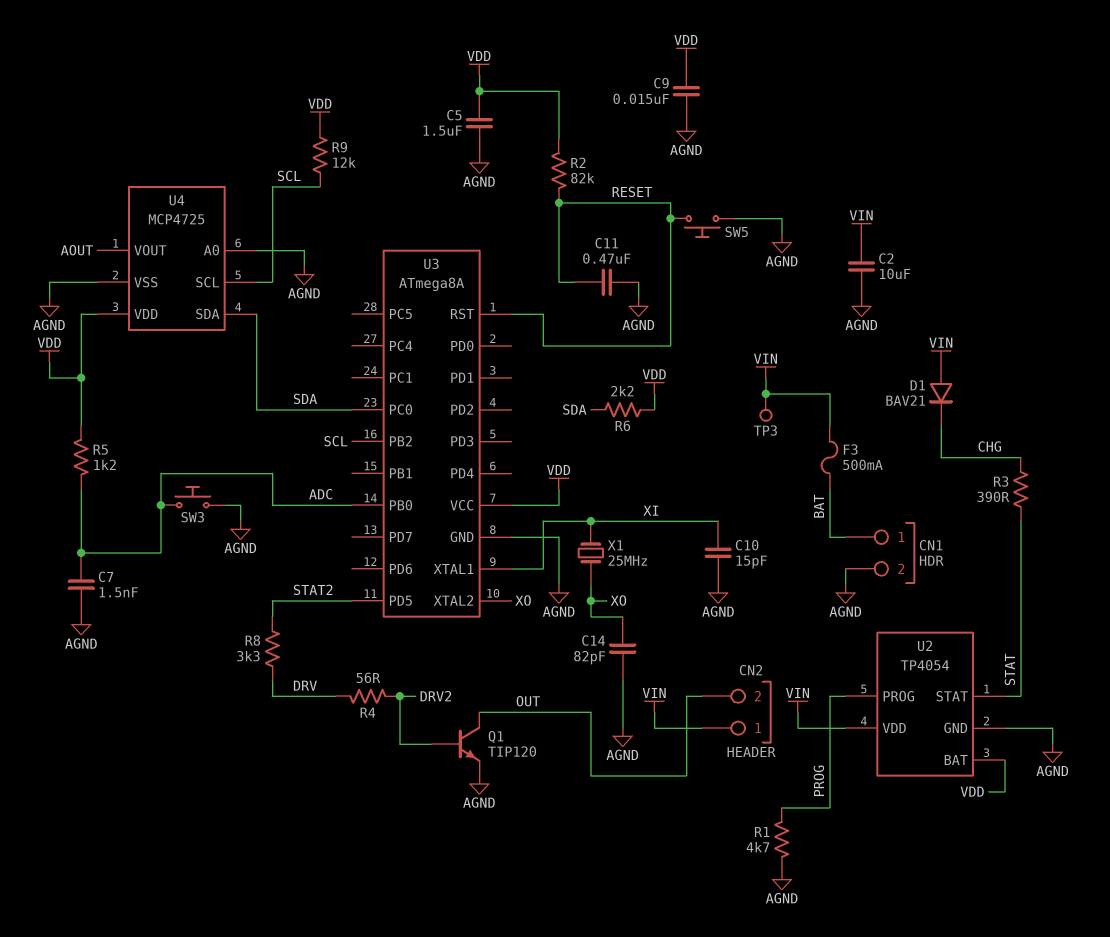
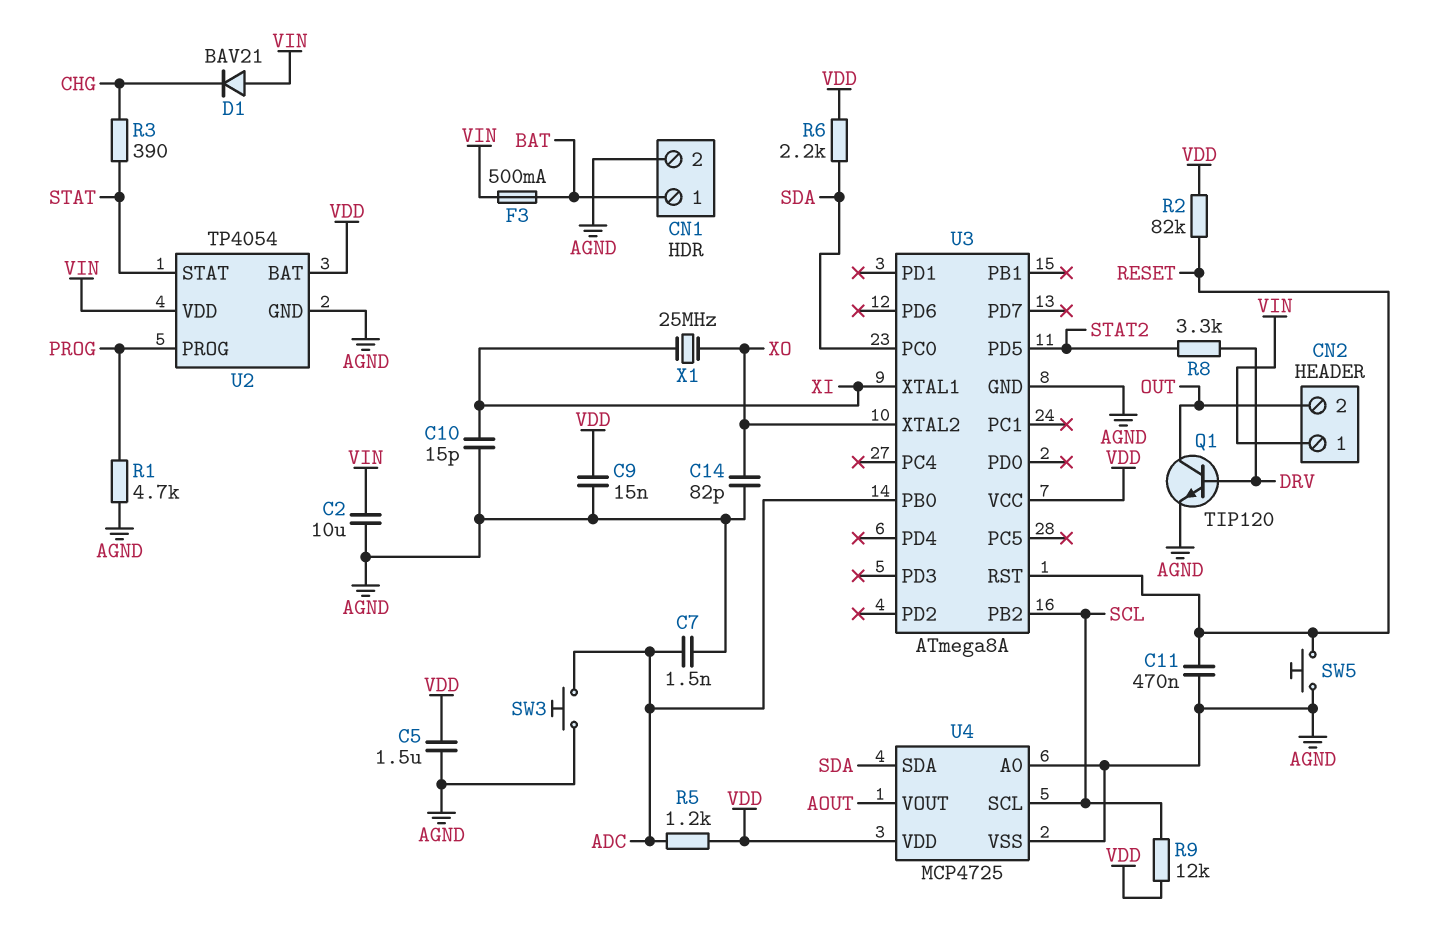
Q1: NPN TIP120 (B DRV2, C OUT, E AGND) -> NPN TIP120 (B DRV, C OUT, E AGND)
R4: 56 (DRV, DRV2) -> none
TP3: test point (VIN) -> none

